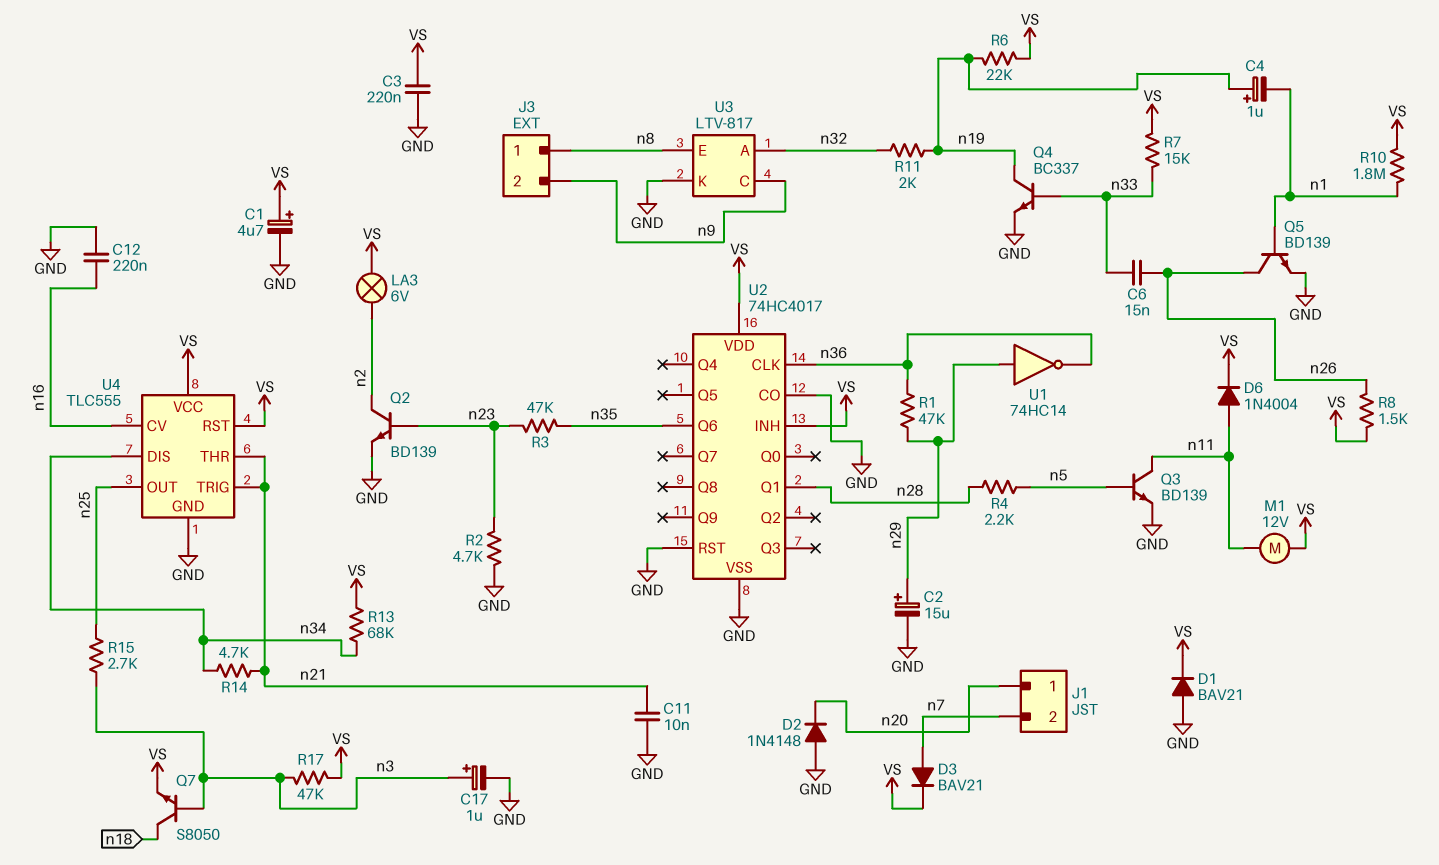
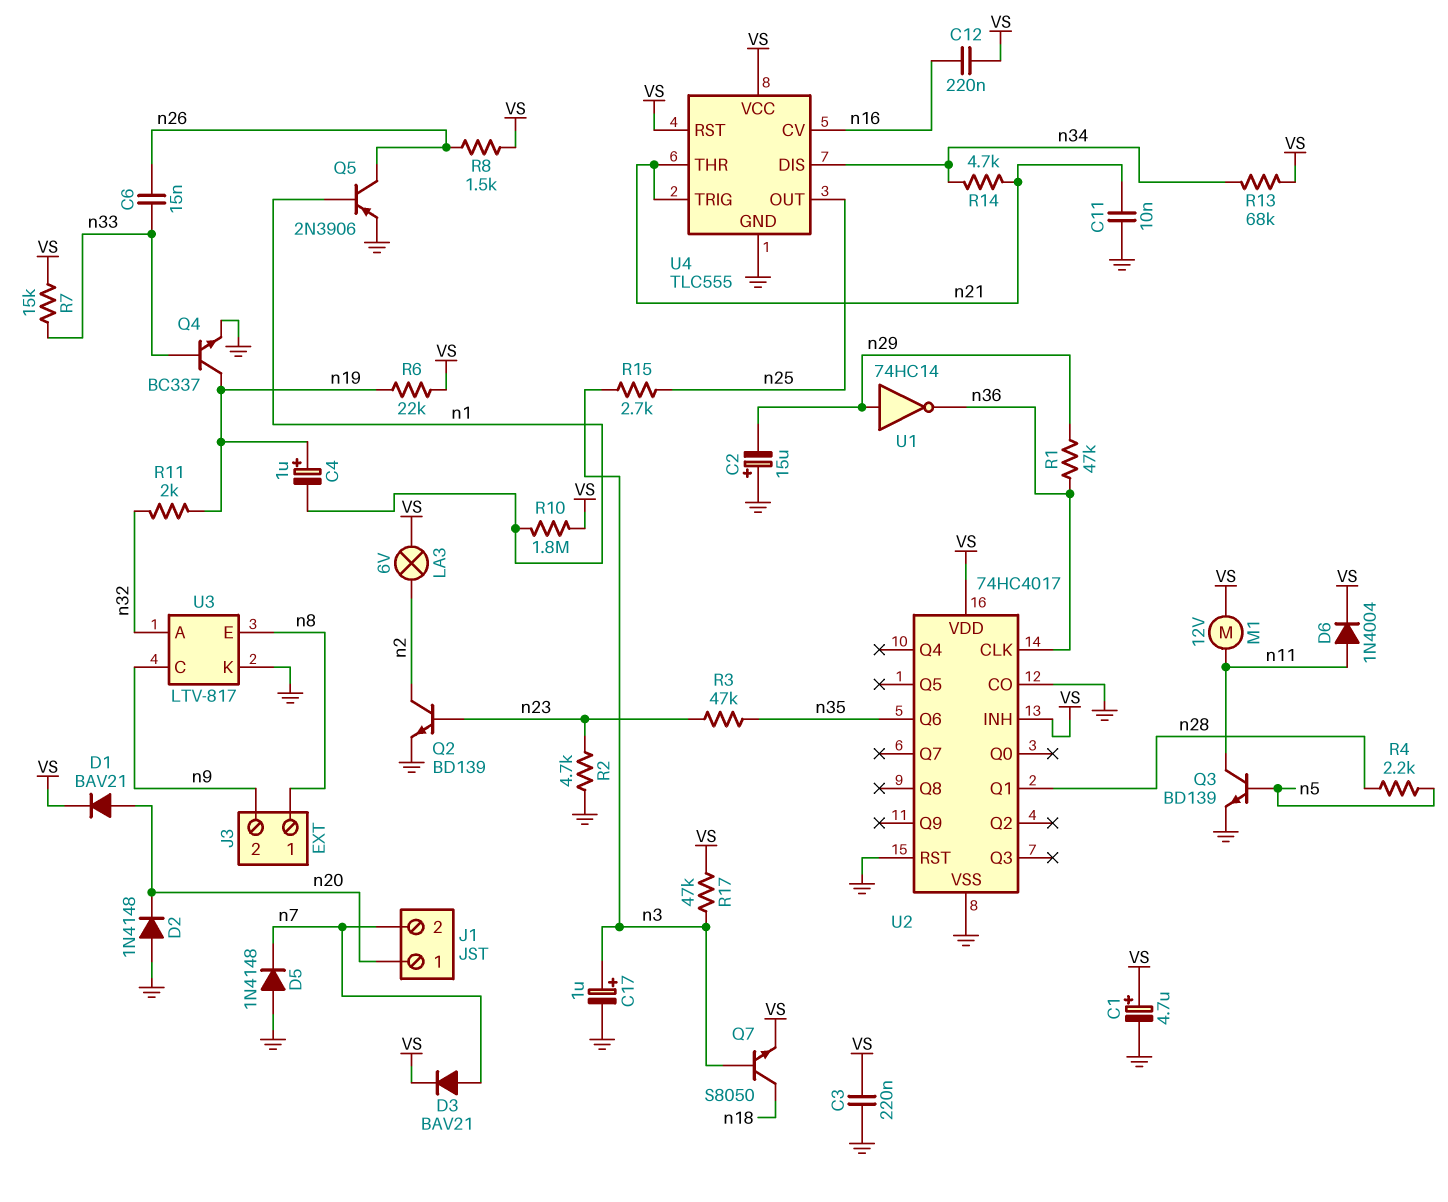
C2: 15uF (plus n29, minus GND) -> 15uF (plus GND, minus n29)
C12: 220nF (GND, n16) -> 220nF (VS, n16)
D1: diode BAV21 (A GND, K VS) -> diode BAV21 (A n20, K VS)
D5: none -> diode 1N4148 (A GND, K n7)
Q5: NPN BD139 (B n1, C n26, E GND) -> PNP 2N3906 (B n1, C n26, E GND)

